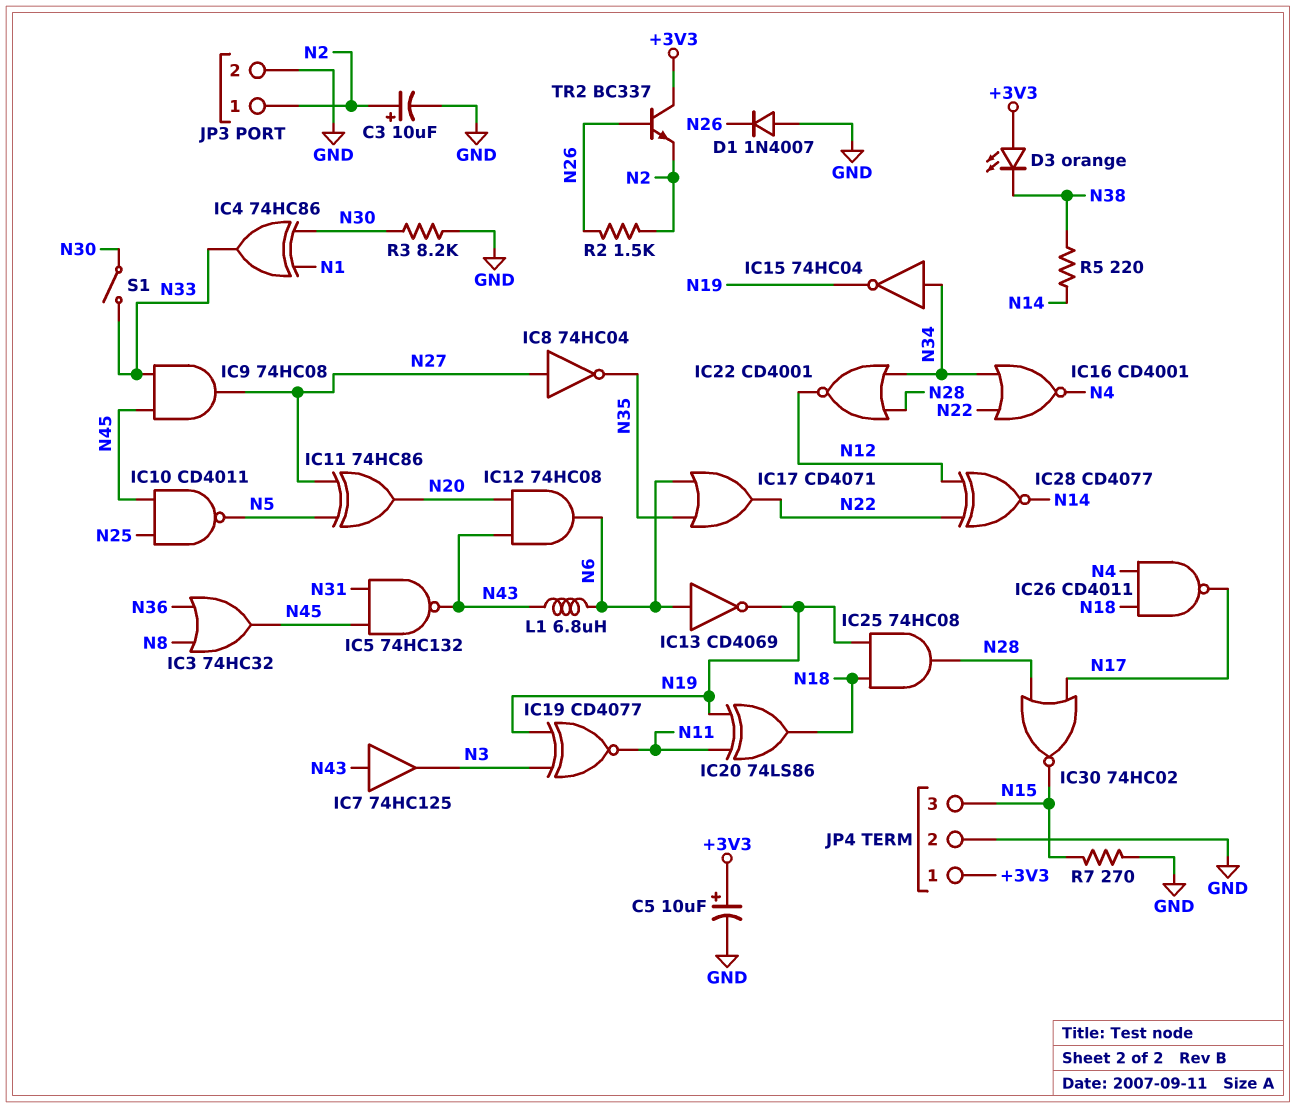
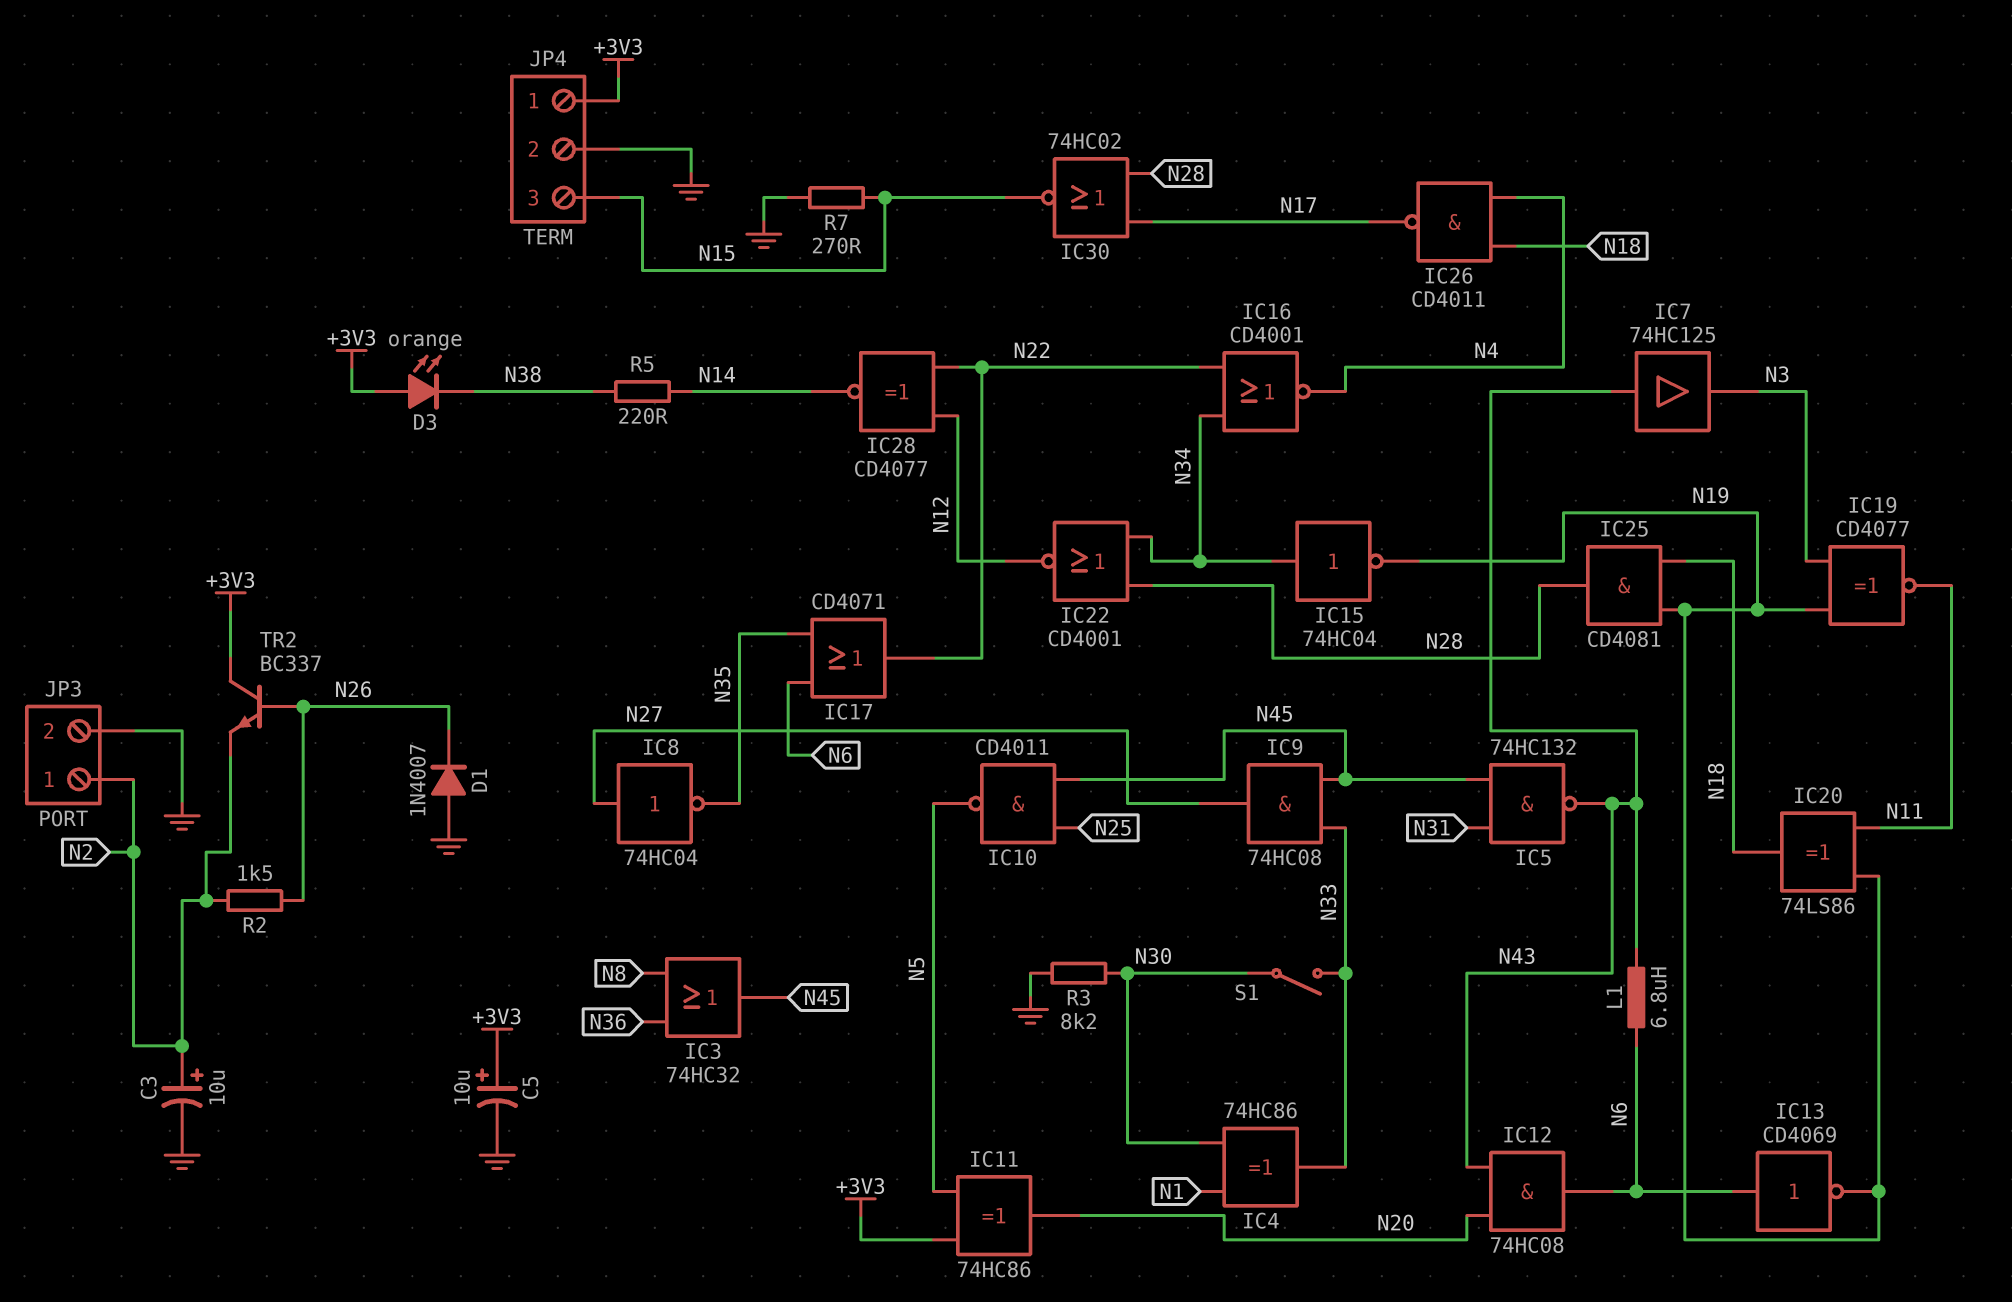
IC11: XOR 74HC86 (in N5, in N27, out N20) -> XOR 74HC86 (in +3V3, in N5, out N20)
IC25: AND 74HC08 (in N18, in N19, out N28) -> AND CD4081 (in N18, in N19, out N28)

